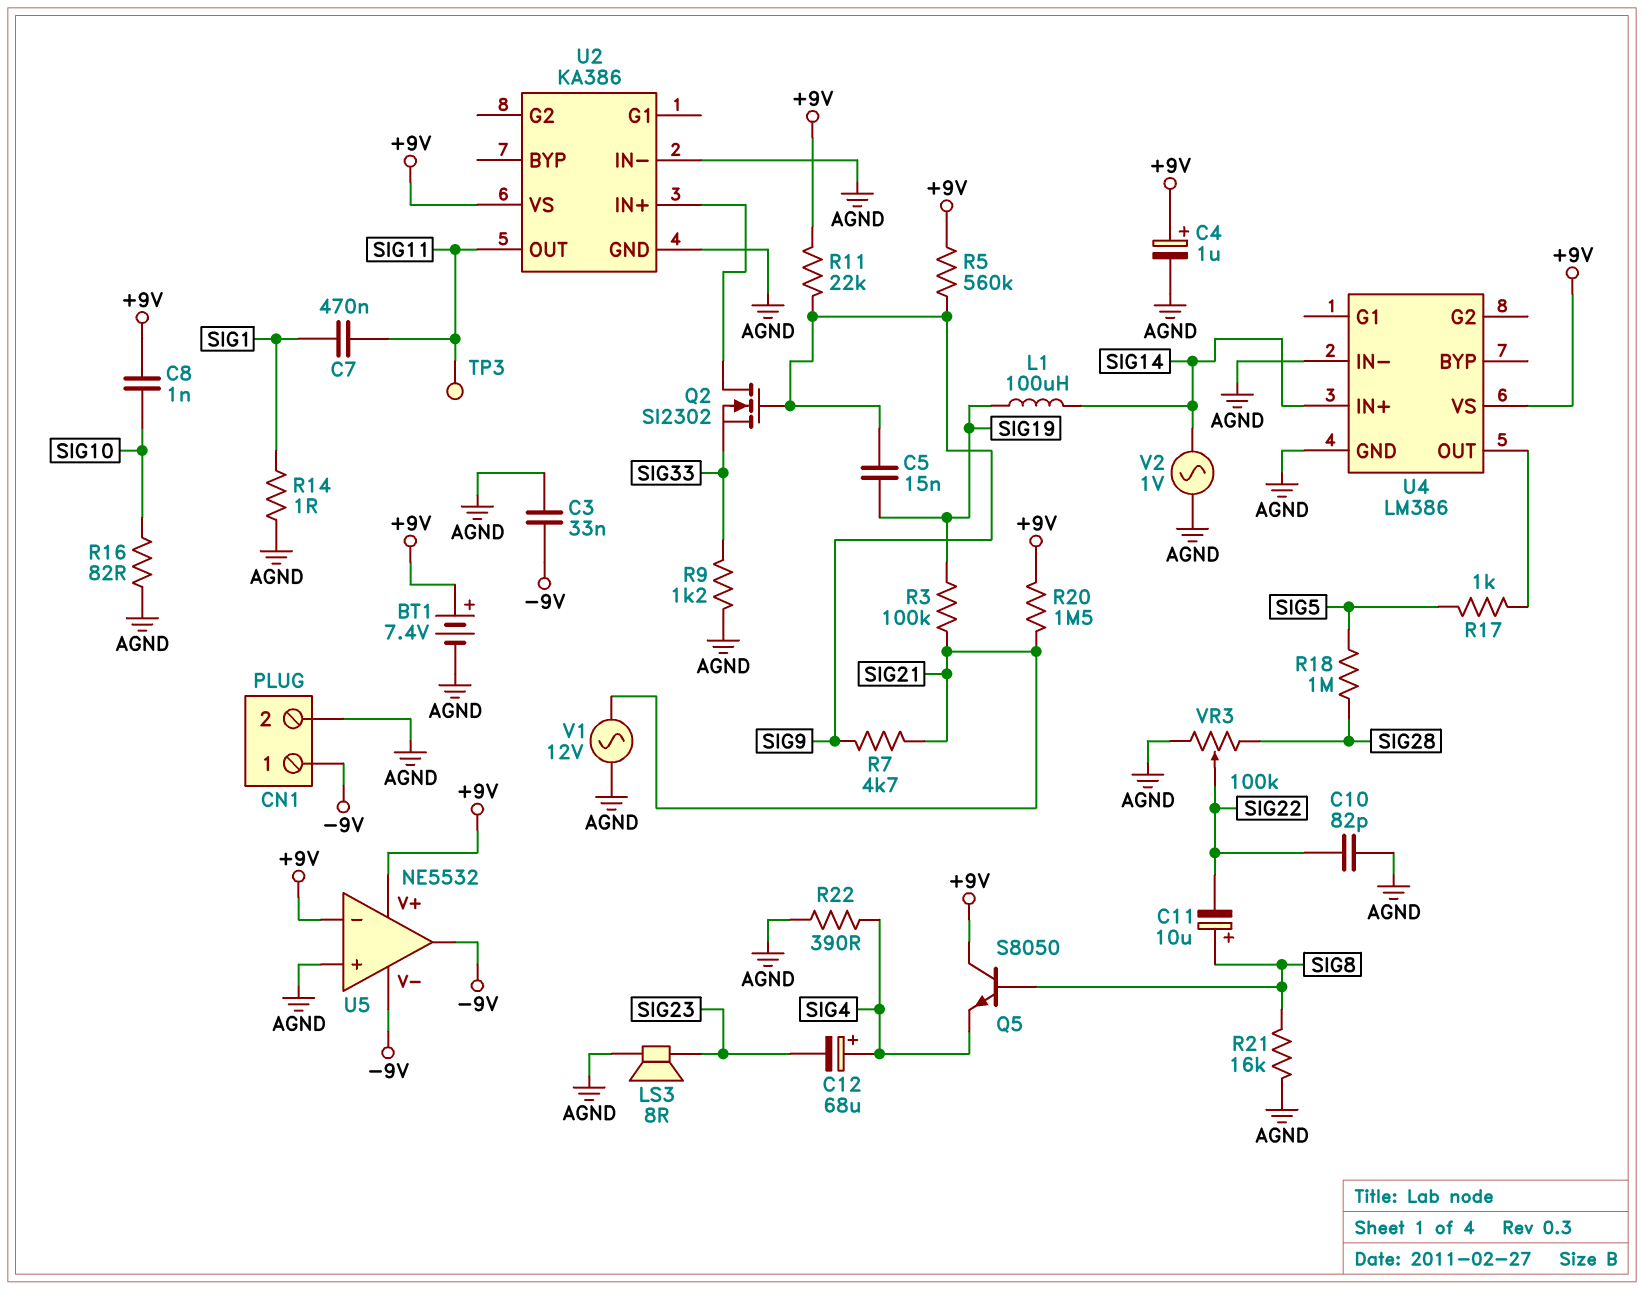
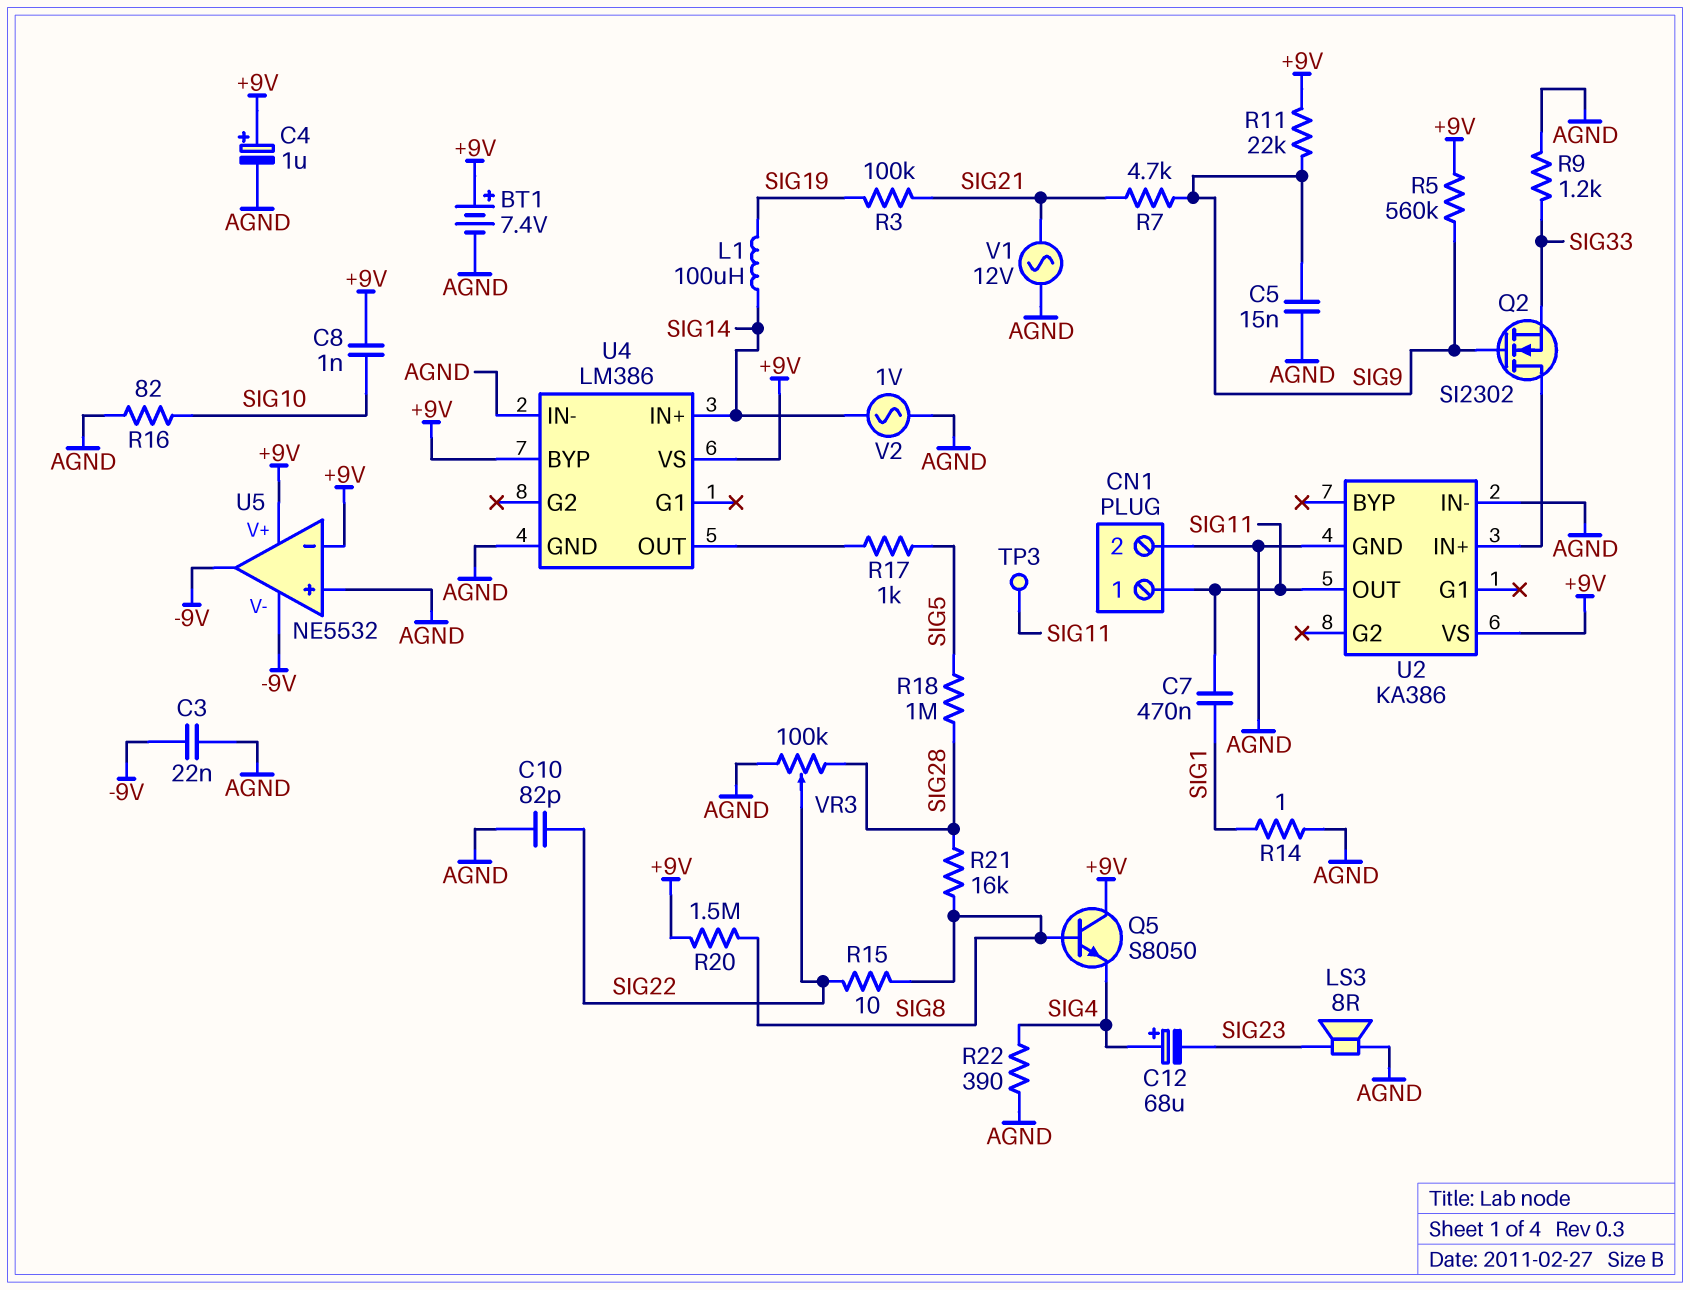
C3: 33nF (-9V, AGND) -> 22nF (-9V, AGND)
C5: 15nF (SIG9, SIG19) -> 15nF (AGND, SIG9)
C11: 10uF (plus SIG8, minus SIG22) -> none
CN1 pin 1: -9V -> SIG11
R15: none -> 10 (SIG8, SIG22)
R20: 1.5M (+9V, SIG21) -> 1.5M (+9V, SIG8)
R21: 16k (AGND, SIG8) -> 16k (SIG8, SIG28)
U4 pin BYP: none -> +9V

